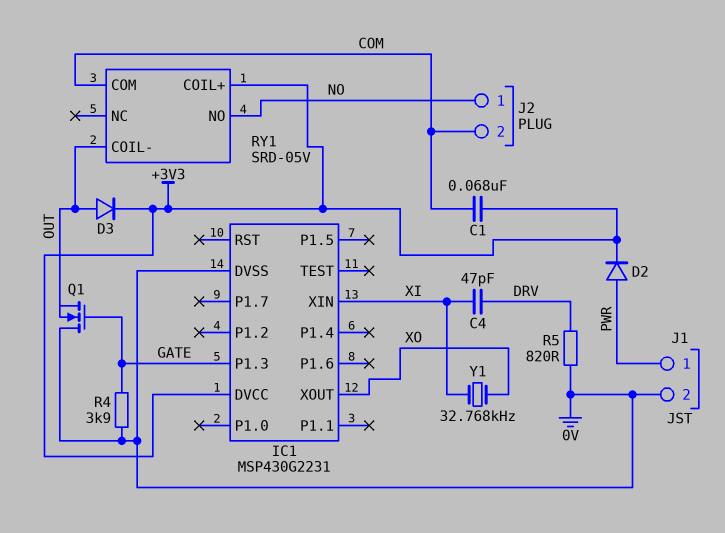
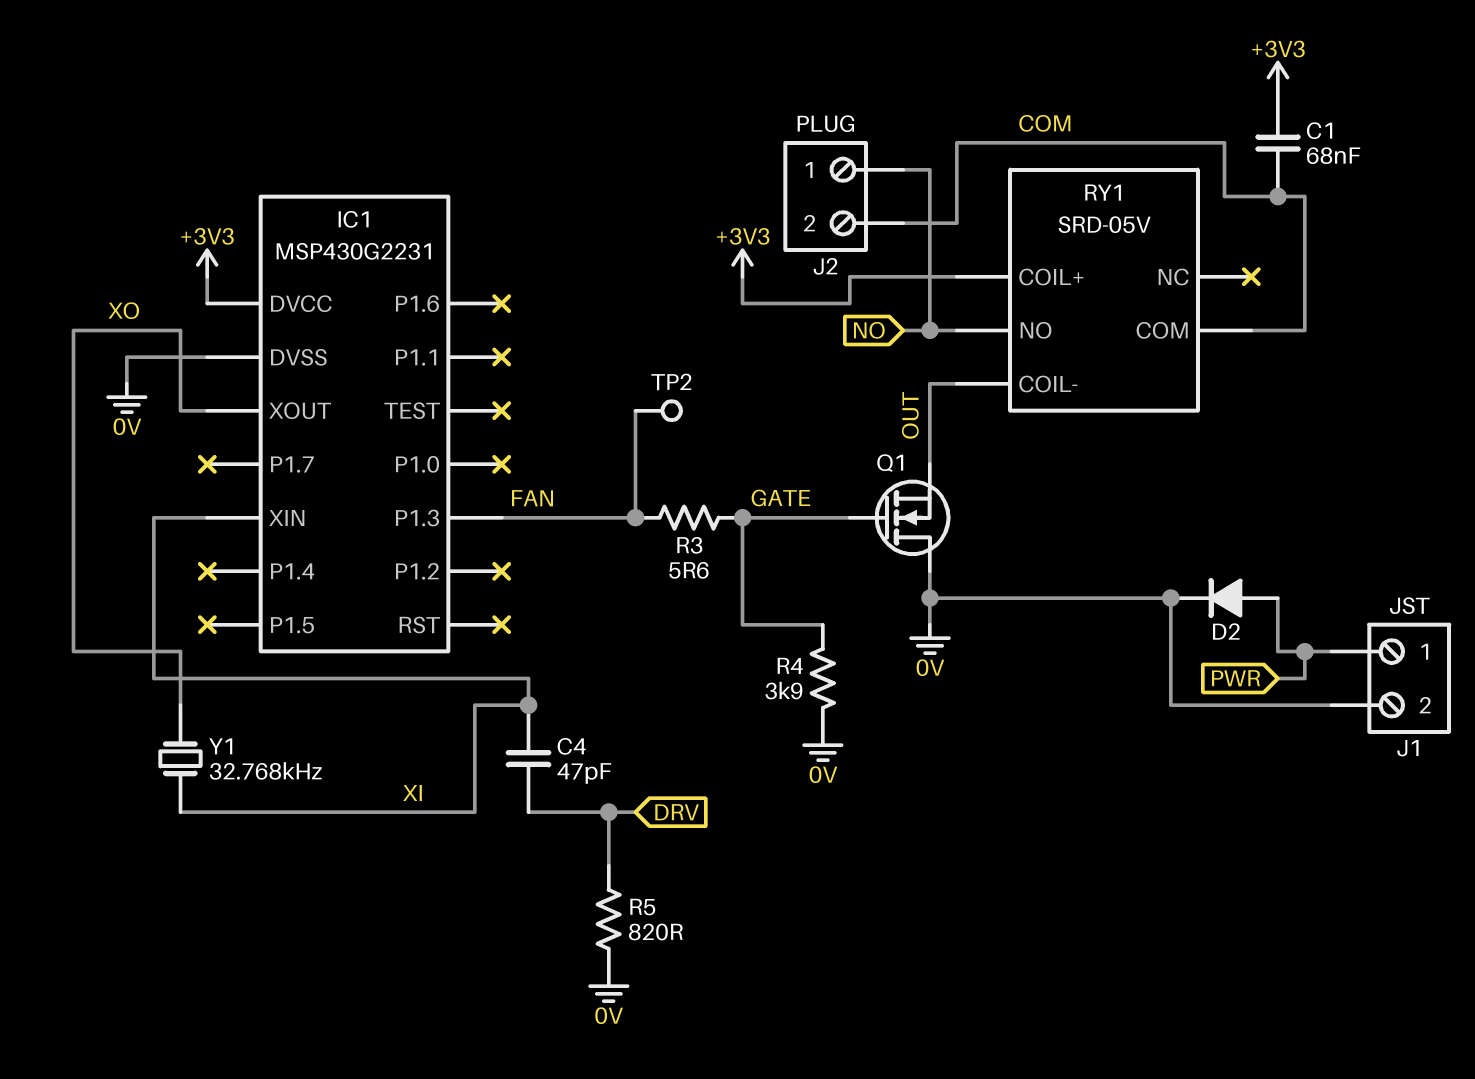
D2: diode (A PWR, K +3V3) -> diode (A PWR, K 0V)
D3: diode (A OUT, K +3V3) -> none
IC1 pin P1.3: GATE -> FAN
R3: none -> 5.6 (FAN, GATE)
TP2: none -> test point (FAN)

